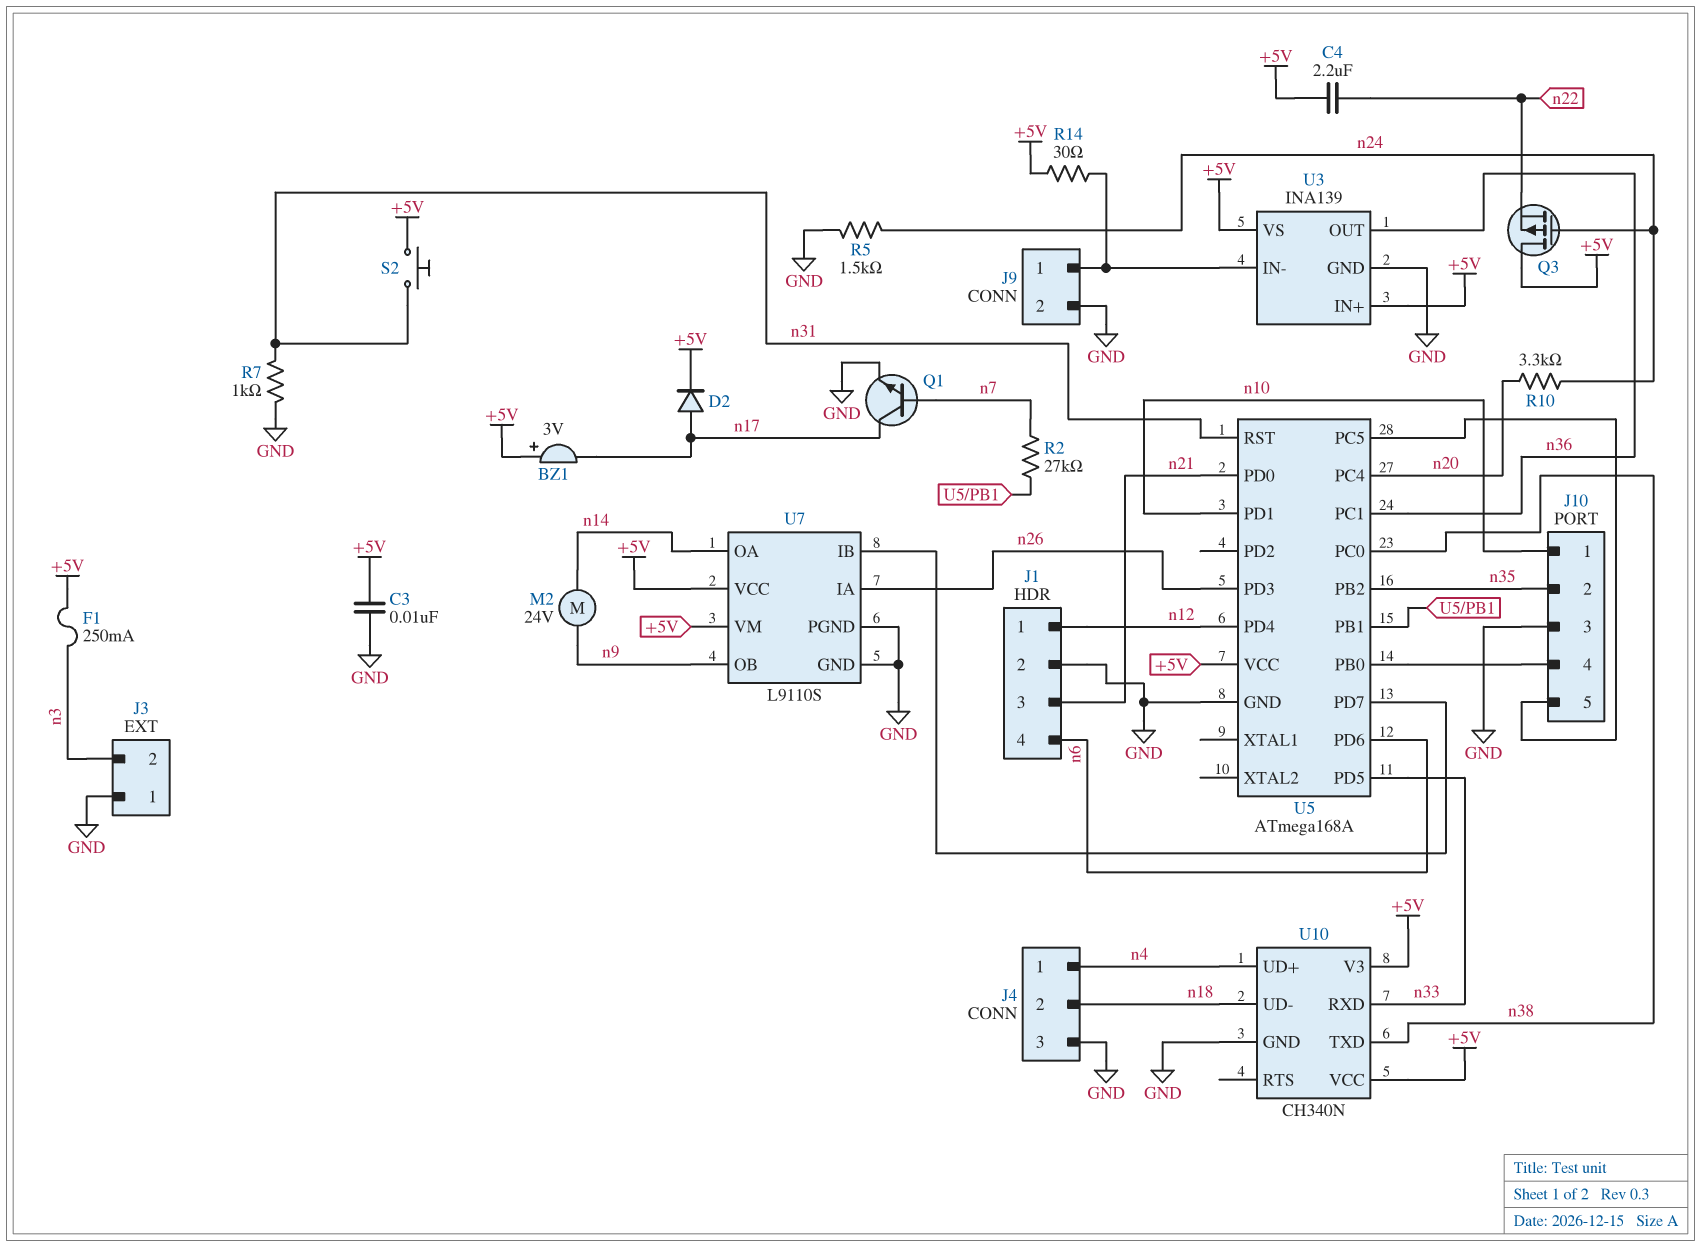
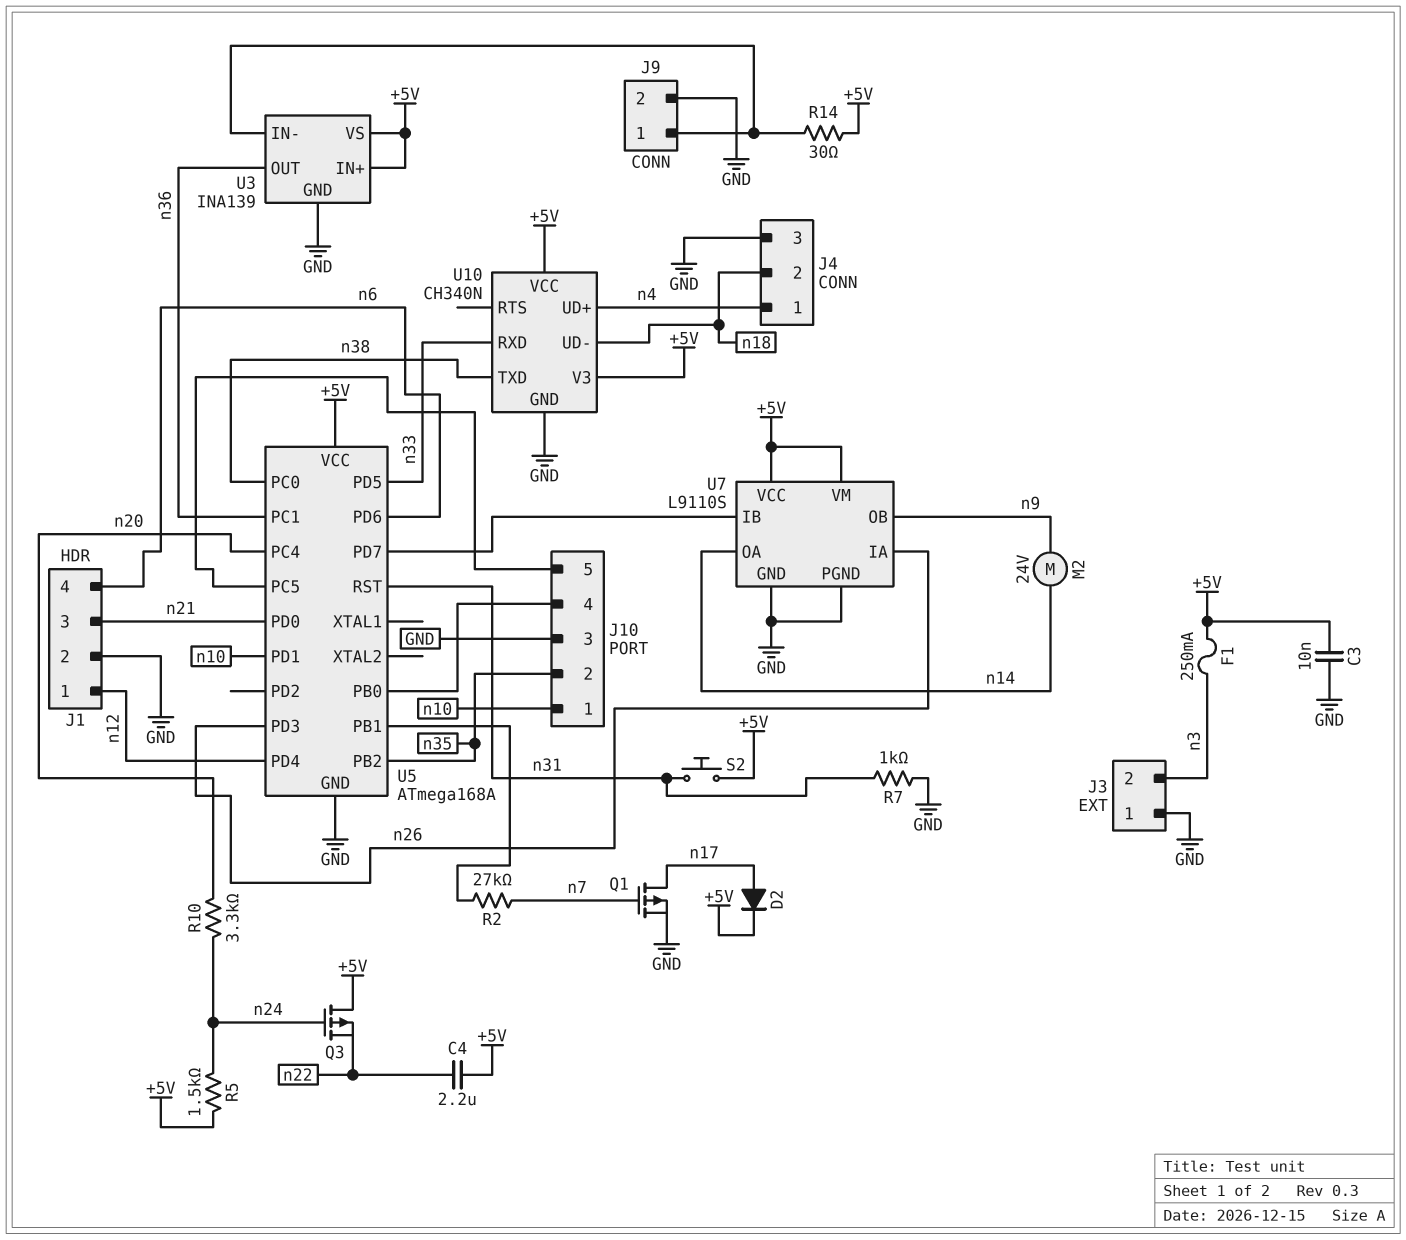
BZ1: buzzer 3V (plus +5V, minus n17) -> none
Q1: NPN (B n7, C n17, E GND) -> PMOS (G n7, D n17, S GND)
R5: 1.5k (GND, n24) -> 1.5k (+5V, n24)

